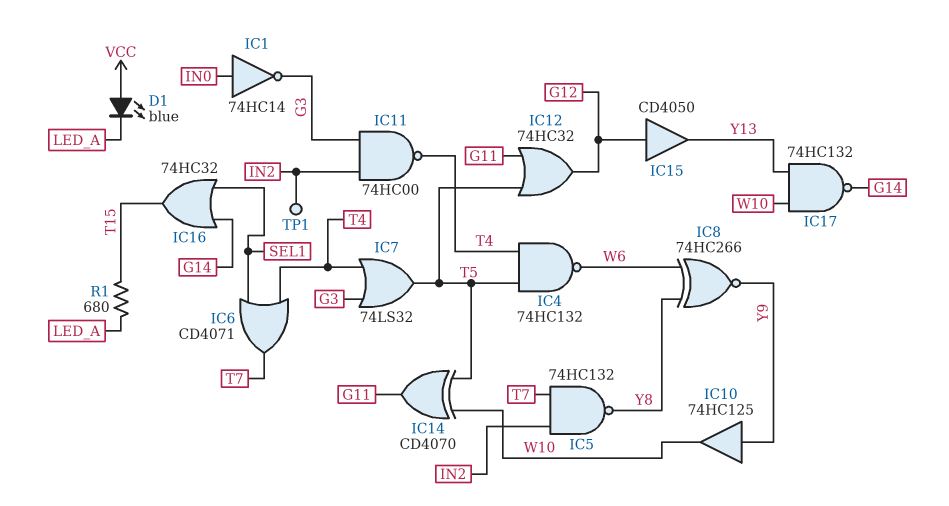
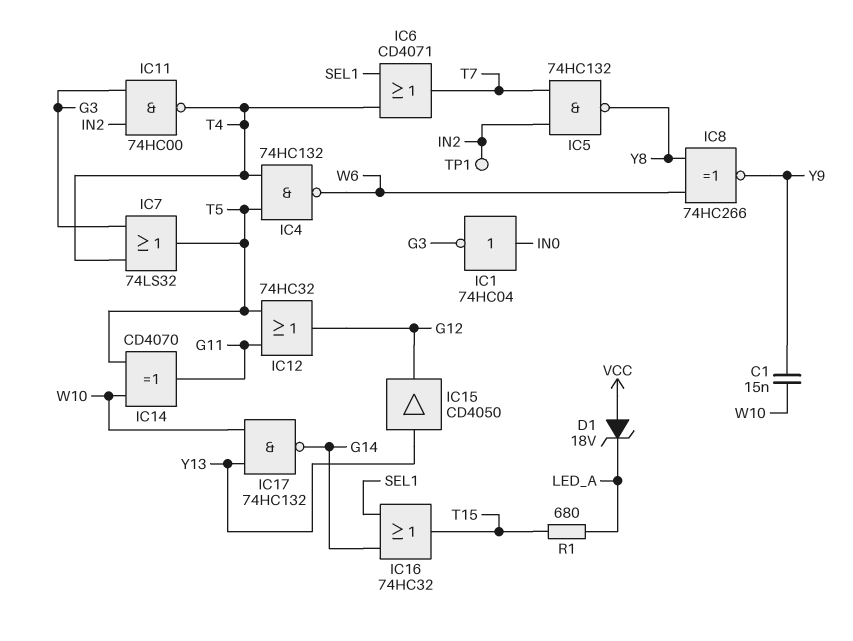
C1: none -> 15nF (W10, Y9)
D1: LED blue (A VCC, K LED_A) -> zener 18V (A VCC, K LED_A)
IC1: NOT 74HC14 (in IN0, out G3) -> NOT 74HC04 (in IN0, out G3)
IC10: buffer 74HC125 (in Y9, out W10) -> none
IC15: buffer CD4050 (in G12, out Y13) -> buffer CD4050 (in Y13, out G12)

